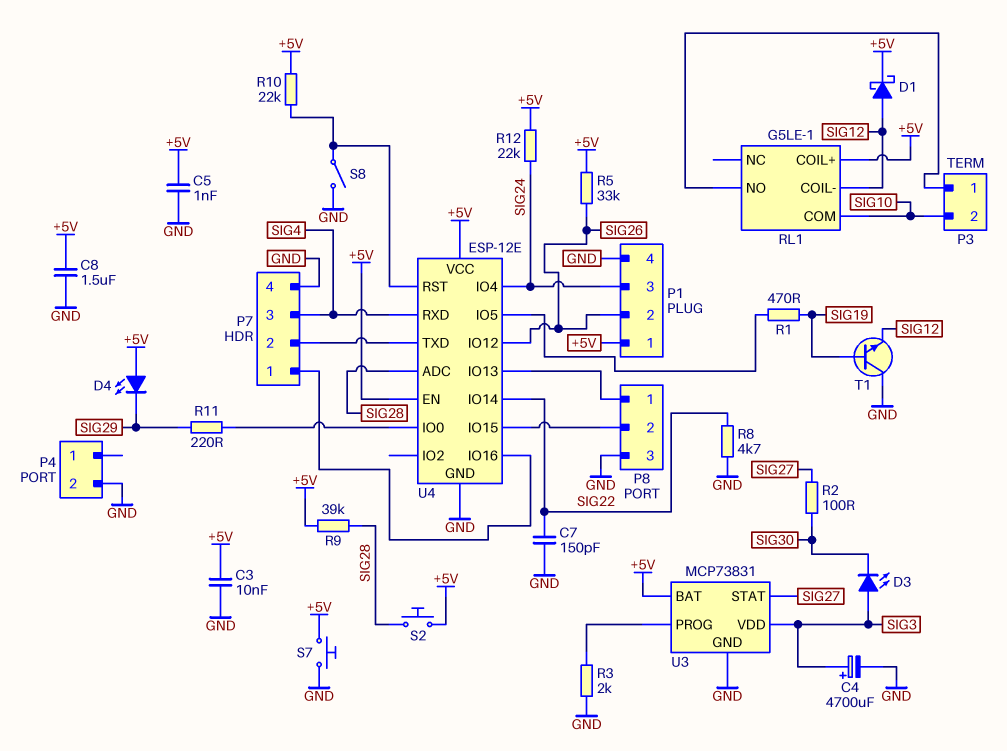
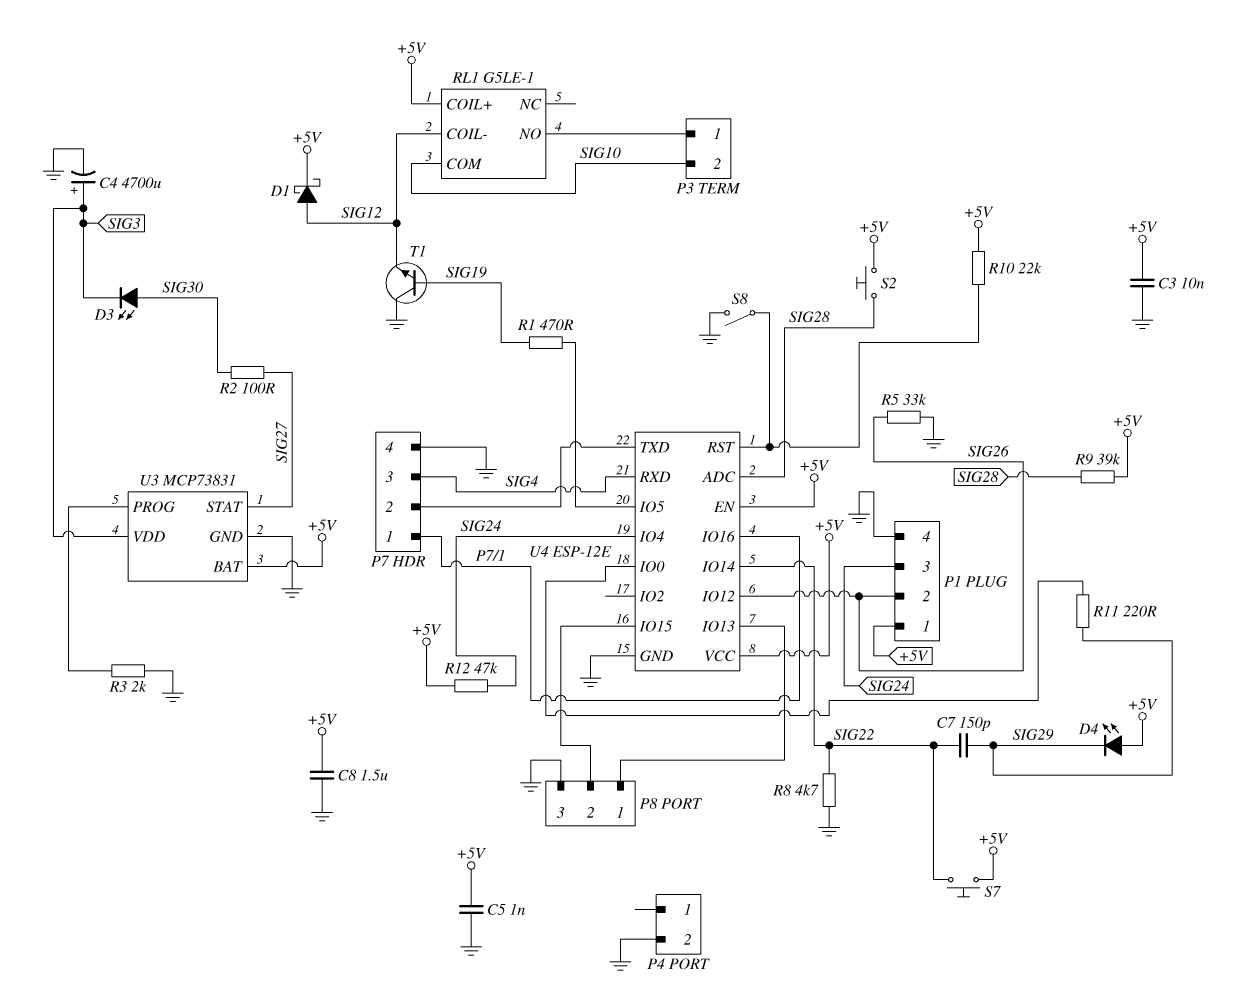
C7: 150pF (GND, SIG22) -> 150pF (SIG22, SIG29)
D3: LED (A SIG3, K SIG30) -> LED (A SIG30, K SIG3)
R5: 33k (+5V, SIG26) -> 33k (GND, SIG26)
R12: 22k (+5V, SIG24) -> 47k (+5V, SIG24)
S7: button (+5V, GND) -> button (+5V, SIG22)

